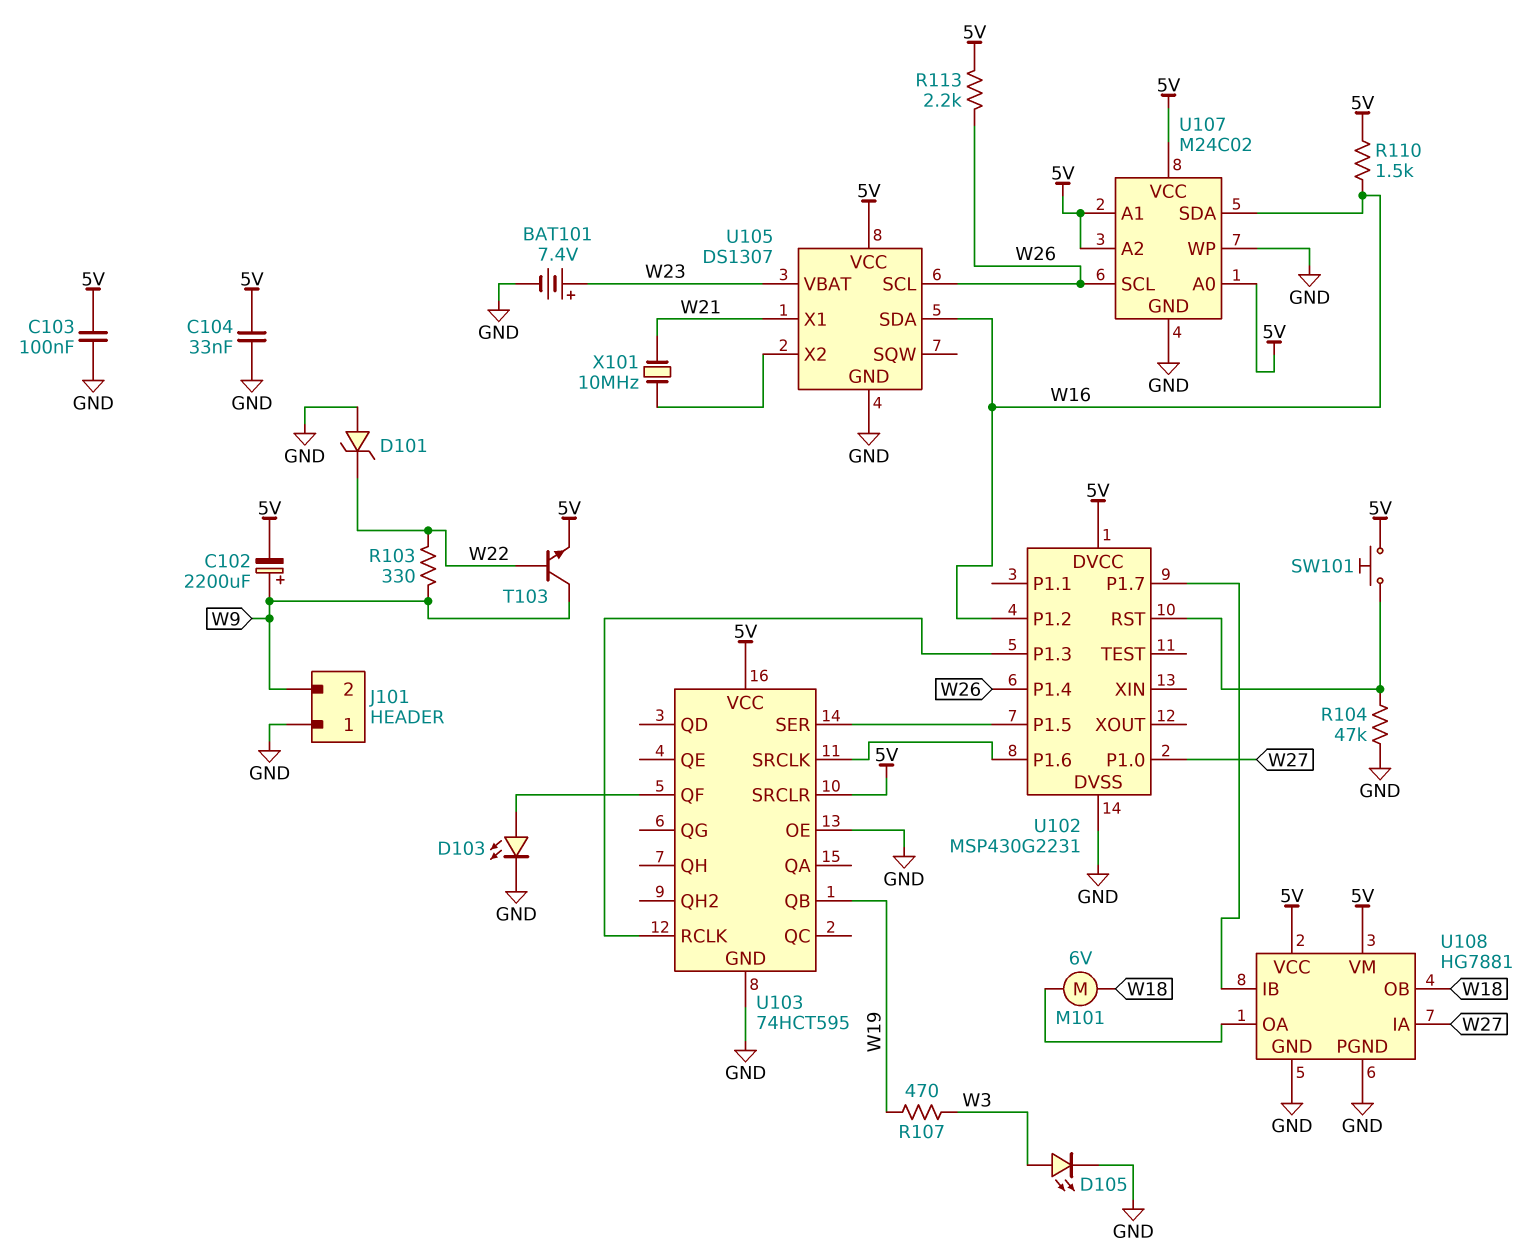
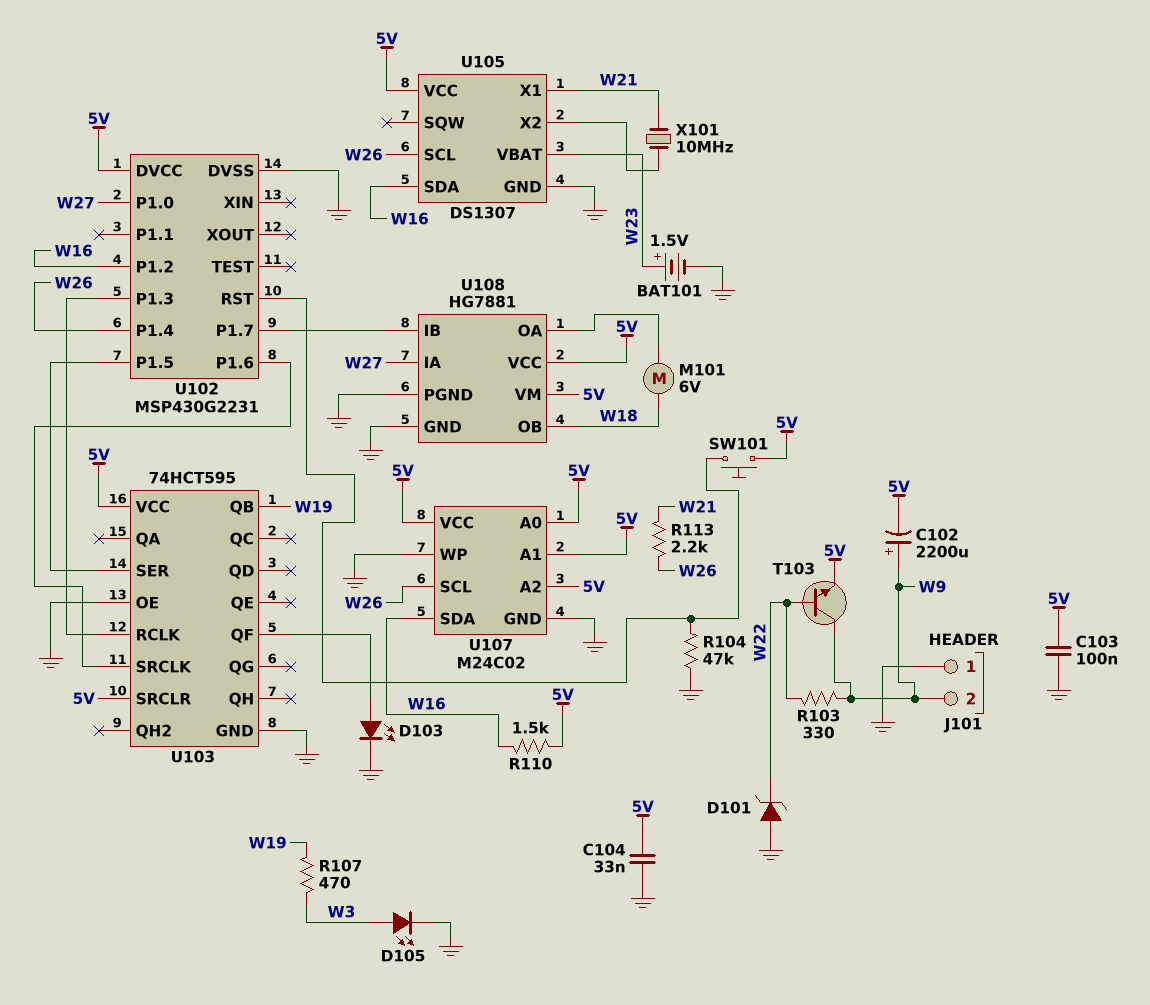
BAT101: 7.4V (plus W23, minus GND) -> 1.5V (plus W23, minus GND)
R113: 2.2k (5V, W26) -> 2.2k (W21, W26)

